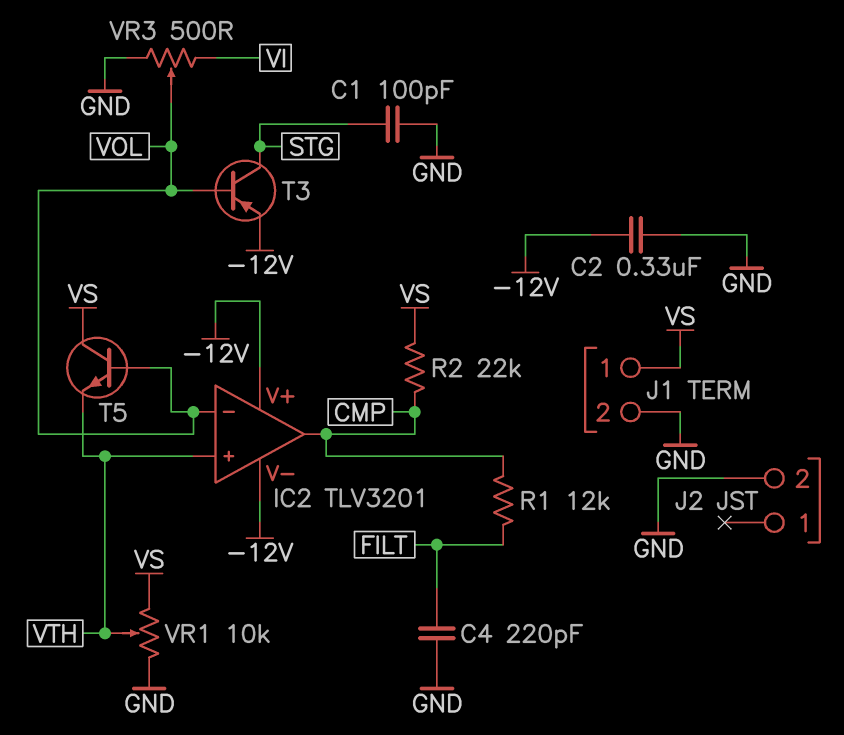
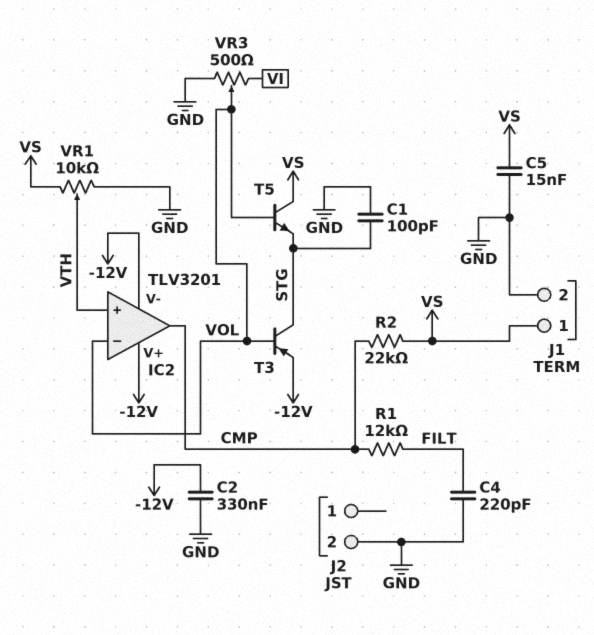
C5: none -> 15nF (GND, VS)
T5: NPN (B VOL, C VS, E VTH) -> NPN (B VOL, C VS, E STG)

